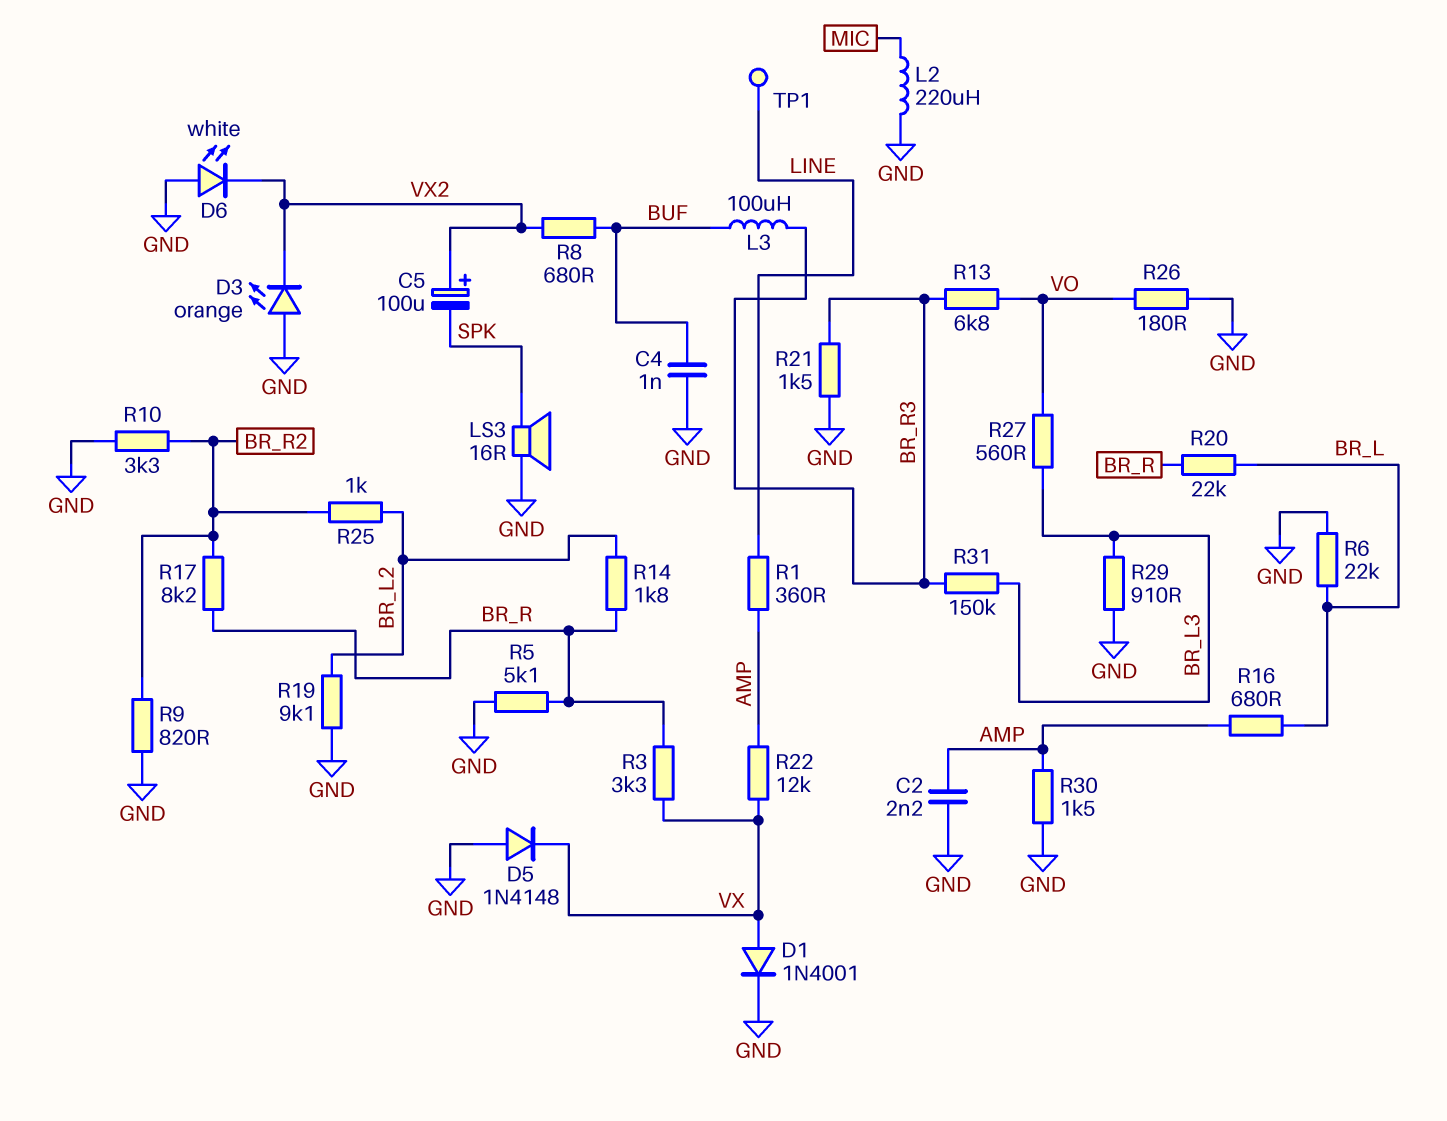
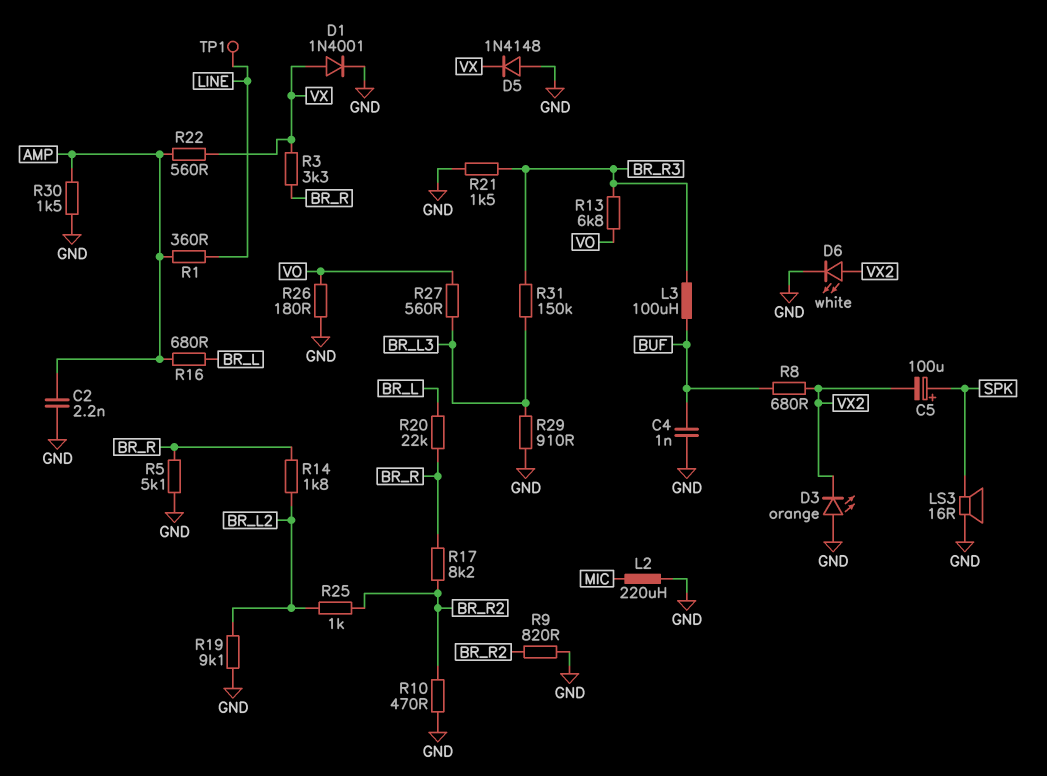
C5: 100uF (plus VX2, minus SPK) -> 100uF (plus SPK, minus VX2)
D6: LED white (A GND, K VX2) -> LED white (A VX2, K GND)
R6: 22k (BR_L, GND) -> none
R10: 3.3k (BR_R2, GND) -> 470 (BR_R2, GND)
R22: 12k (AMP, VX) -> 560 (AMP, VX)

